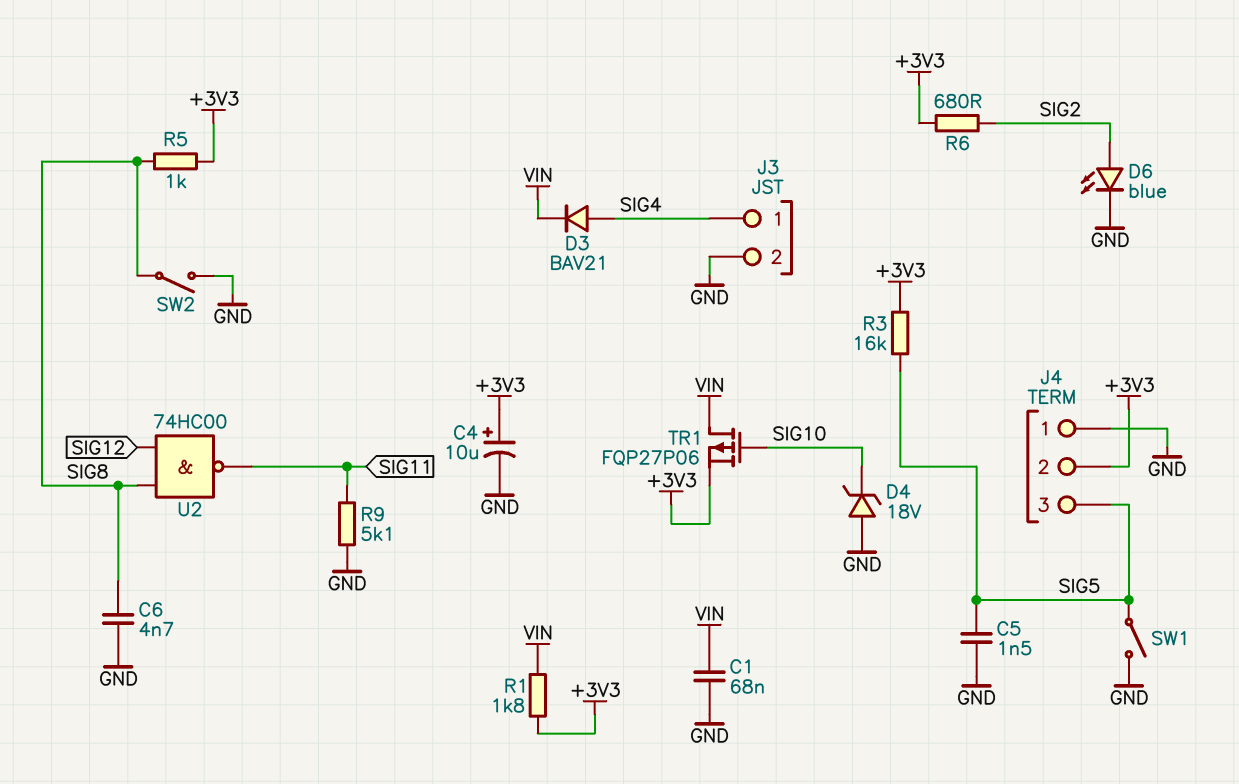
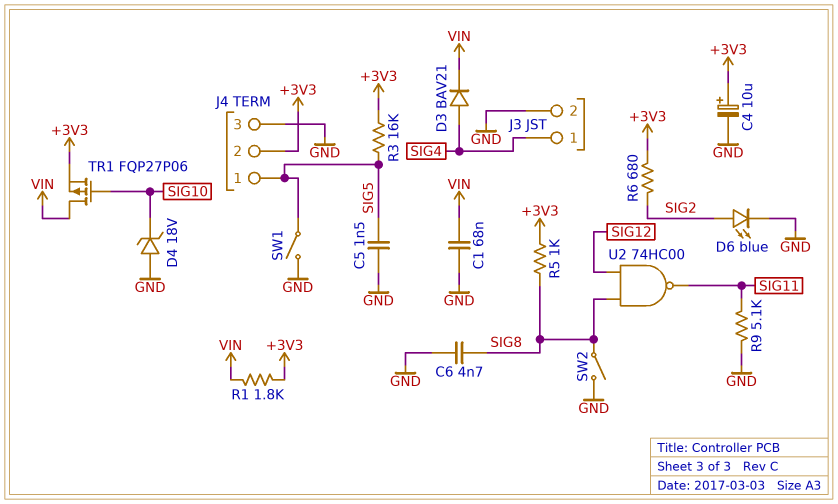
J4 pin 1: GND -> SIG5
J4 pin 3: SIG5 -> GND

